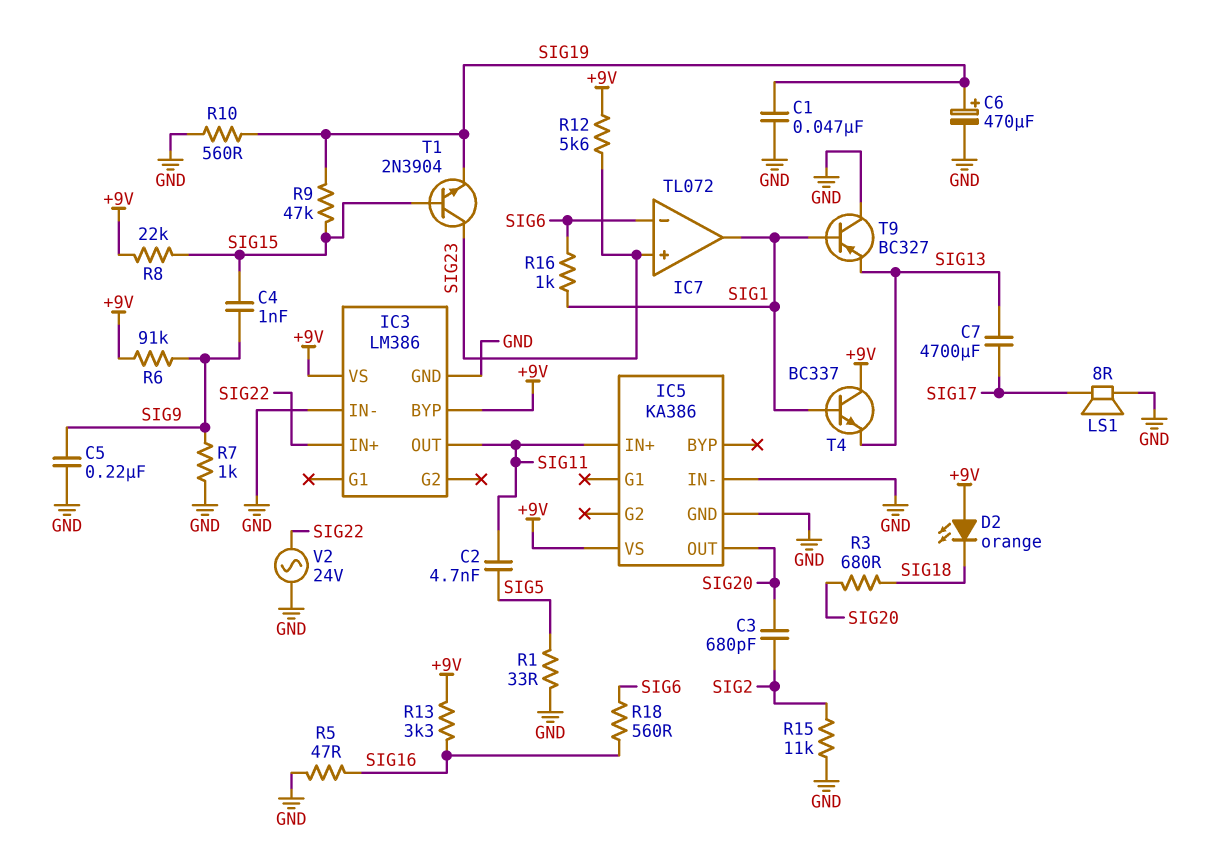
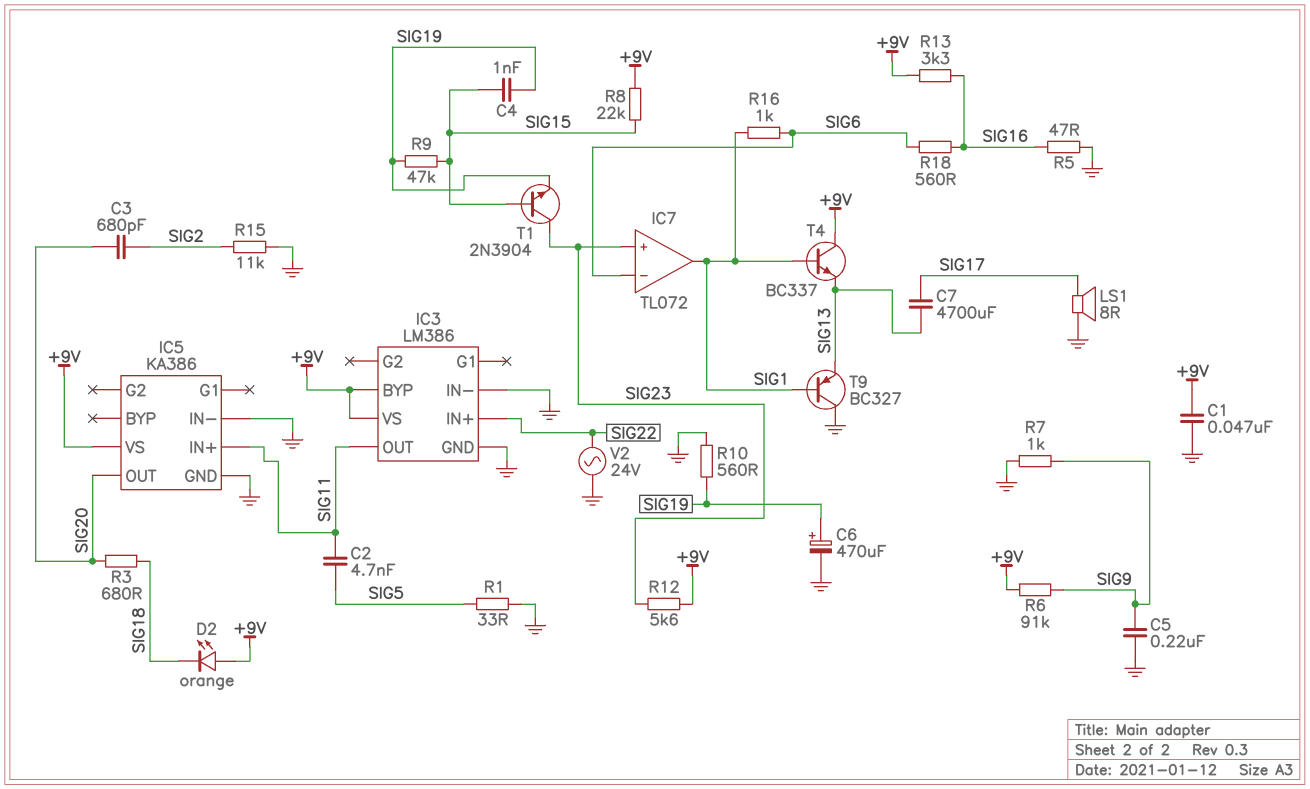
C1: 47nF (GND, SIG19) -> 47nF (+9V, GND)
C4: 1nF (SIG9, SIG15) -> 1nF (SIG15, SIG19)

